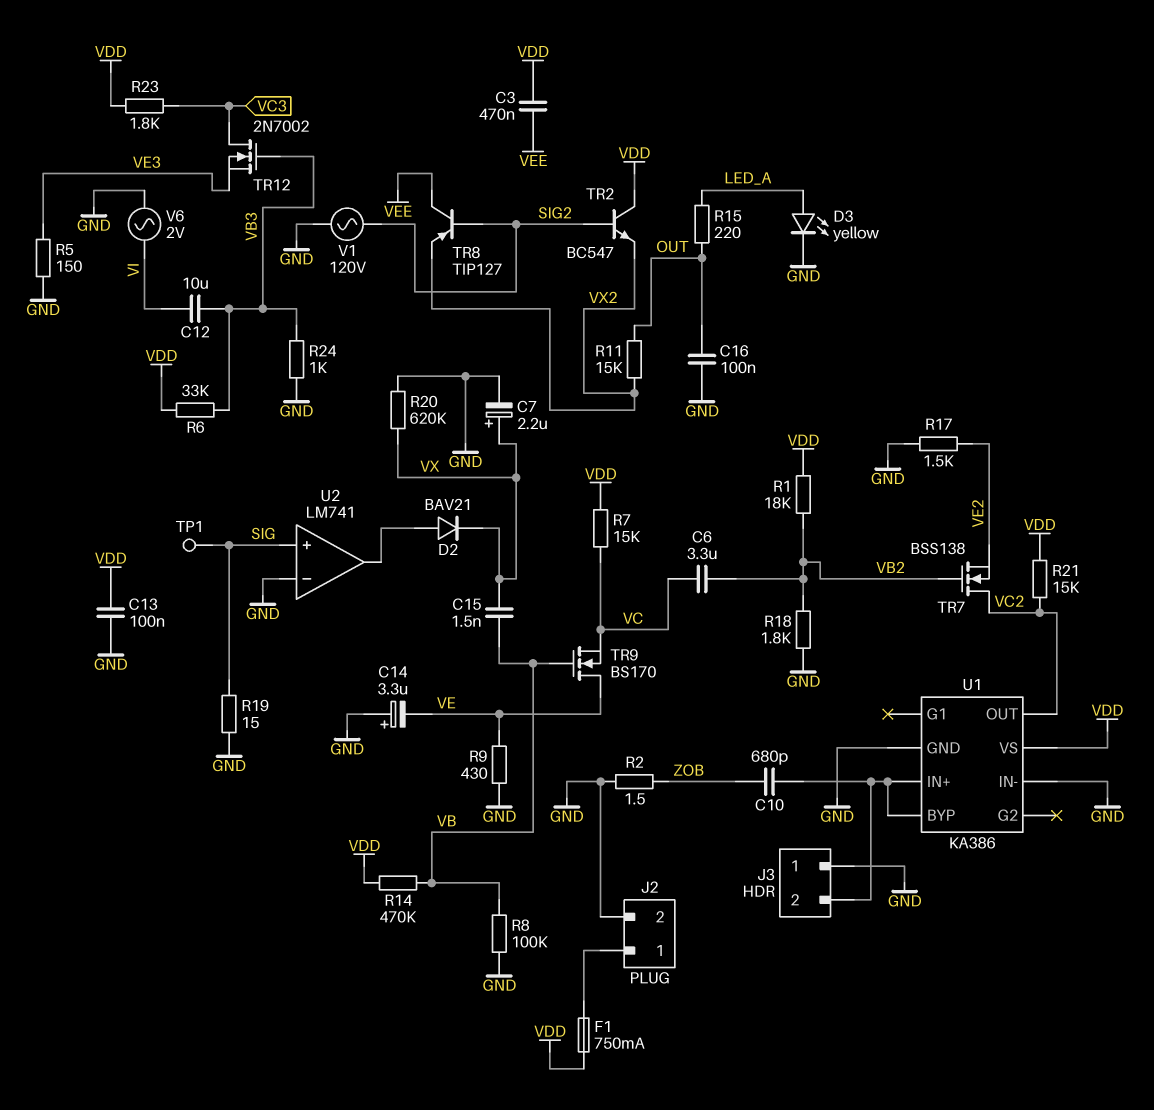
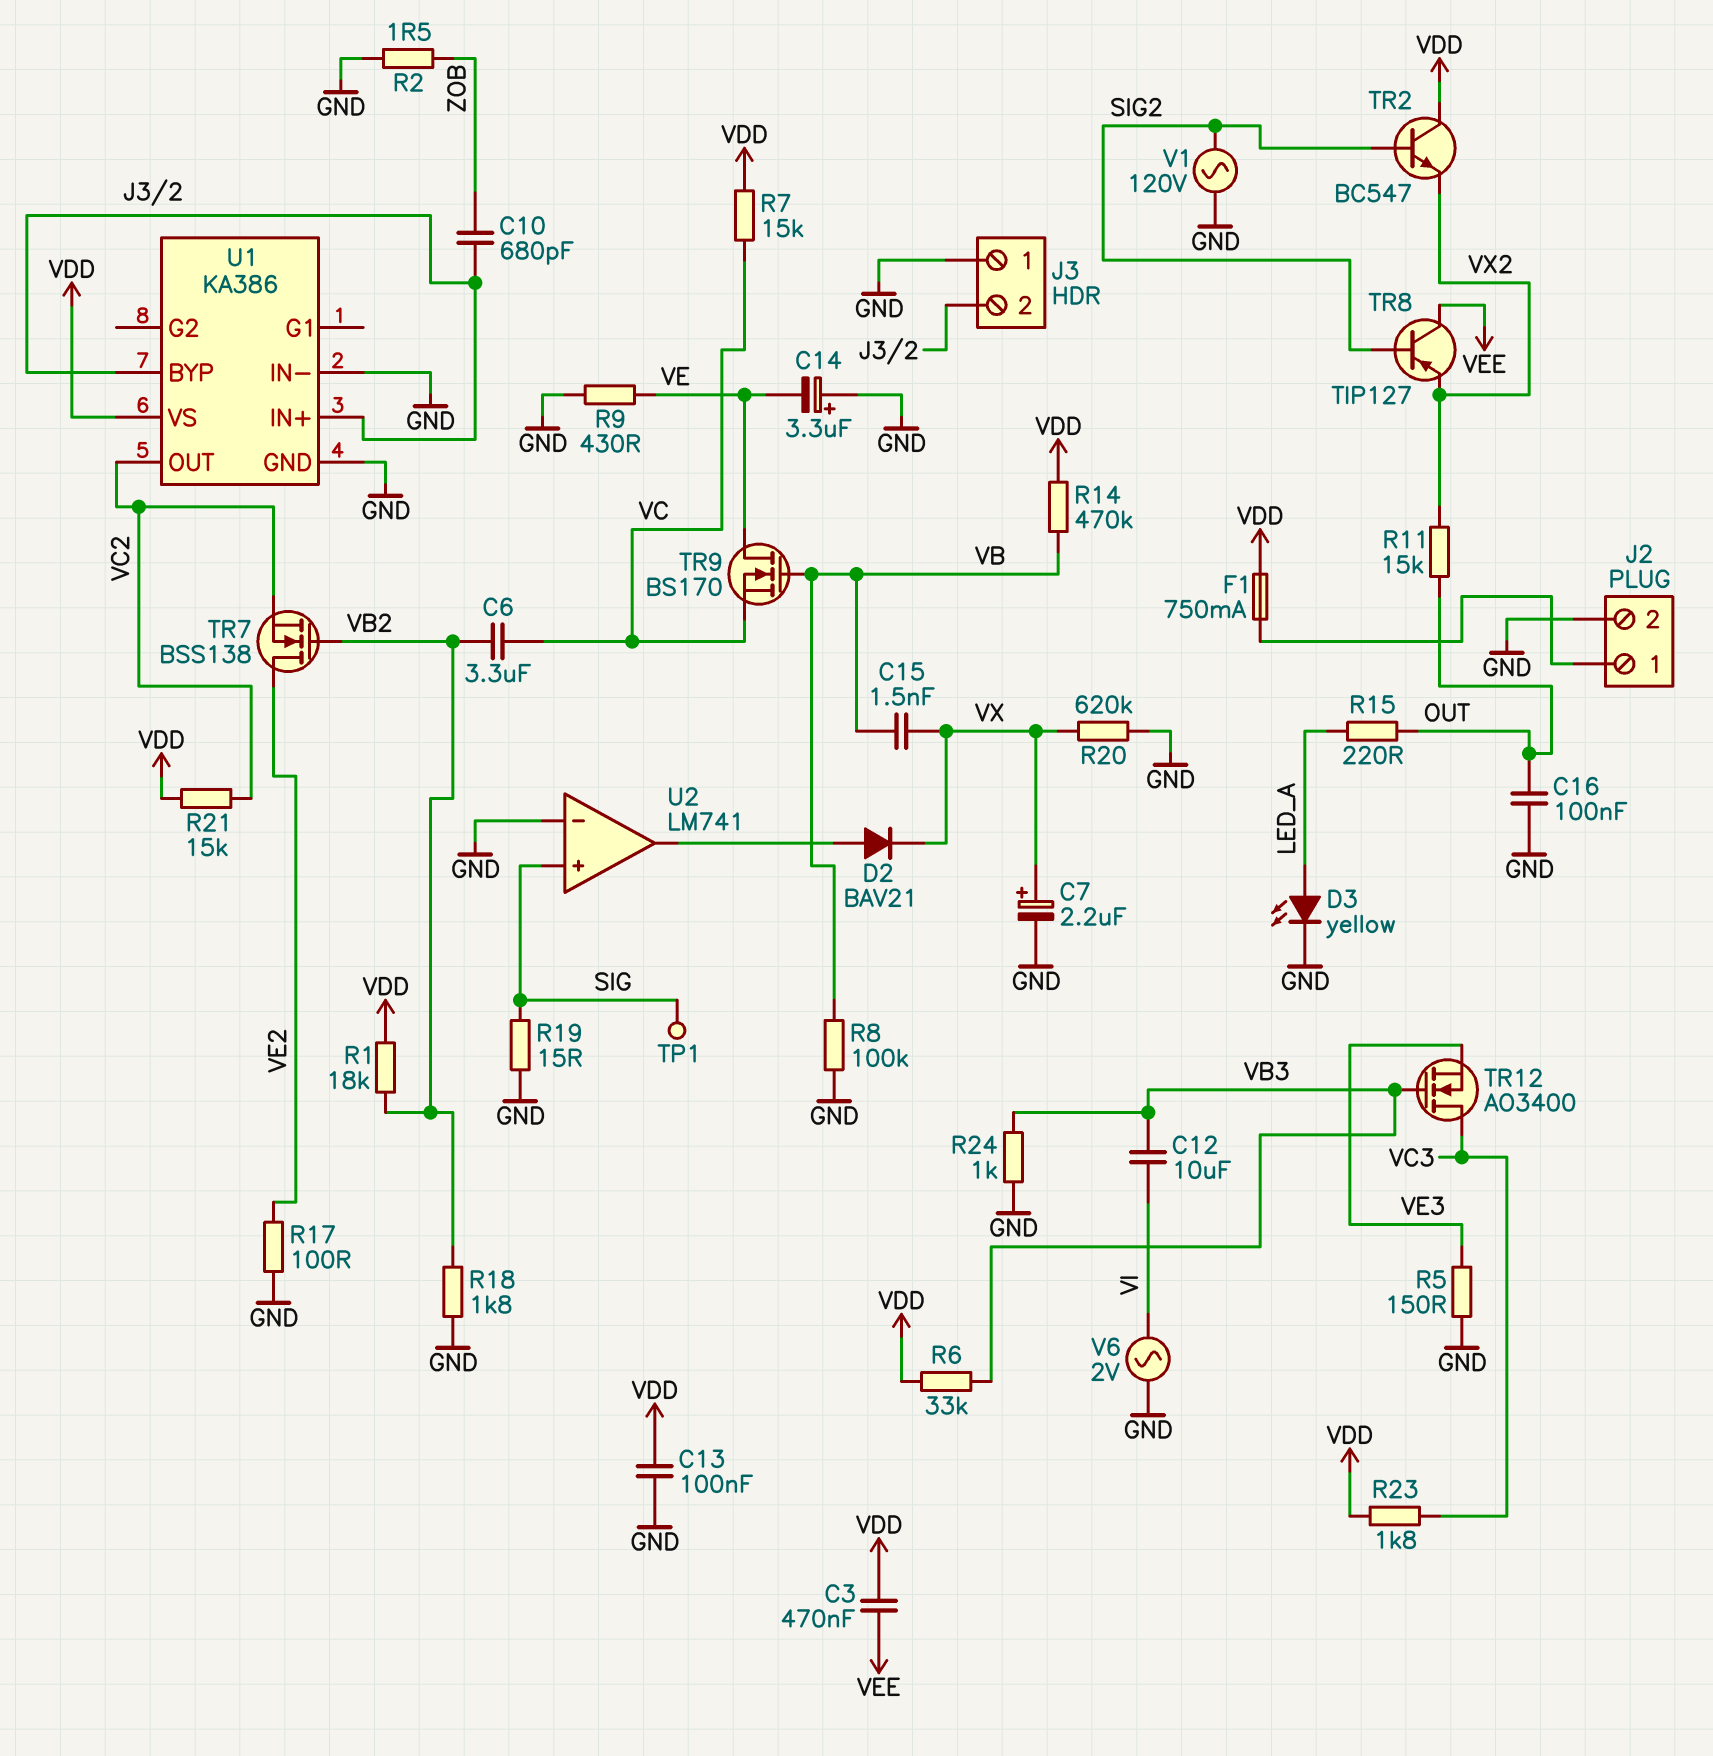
R17: 1.5k (GND, VE2) -> 100 (GND, VE2)
TR7: NMOS BSS138 (G VB2, D VC2, S VE2) -> NMOS BSS138 (G VB2, D VE2, S VC2)
TR12: NMOS 2N7002 (G VB3, D VC3, S VE3) -> NMOS AO3400 (G VB3, D VC3, S VE3)

